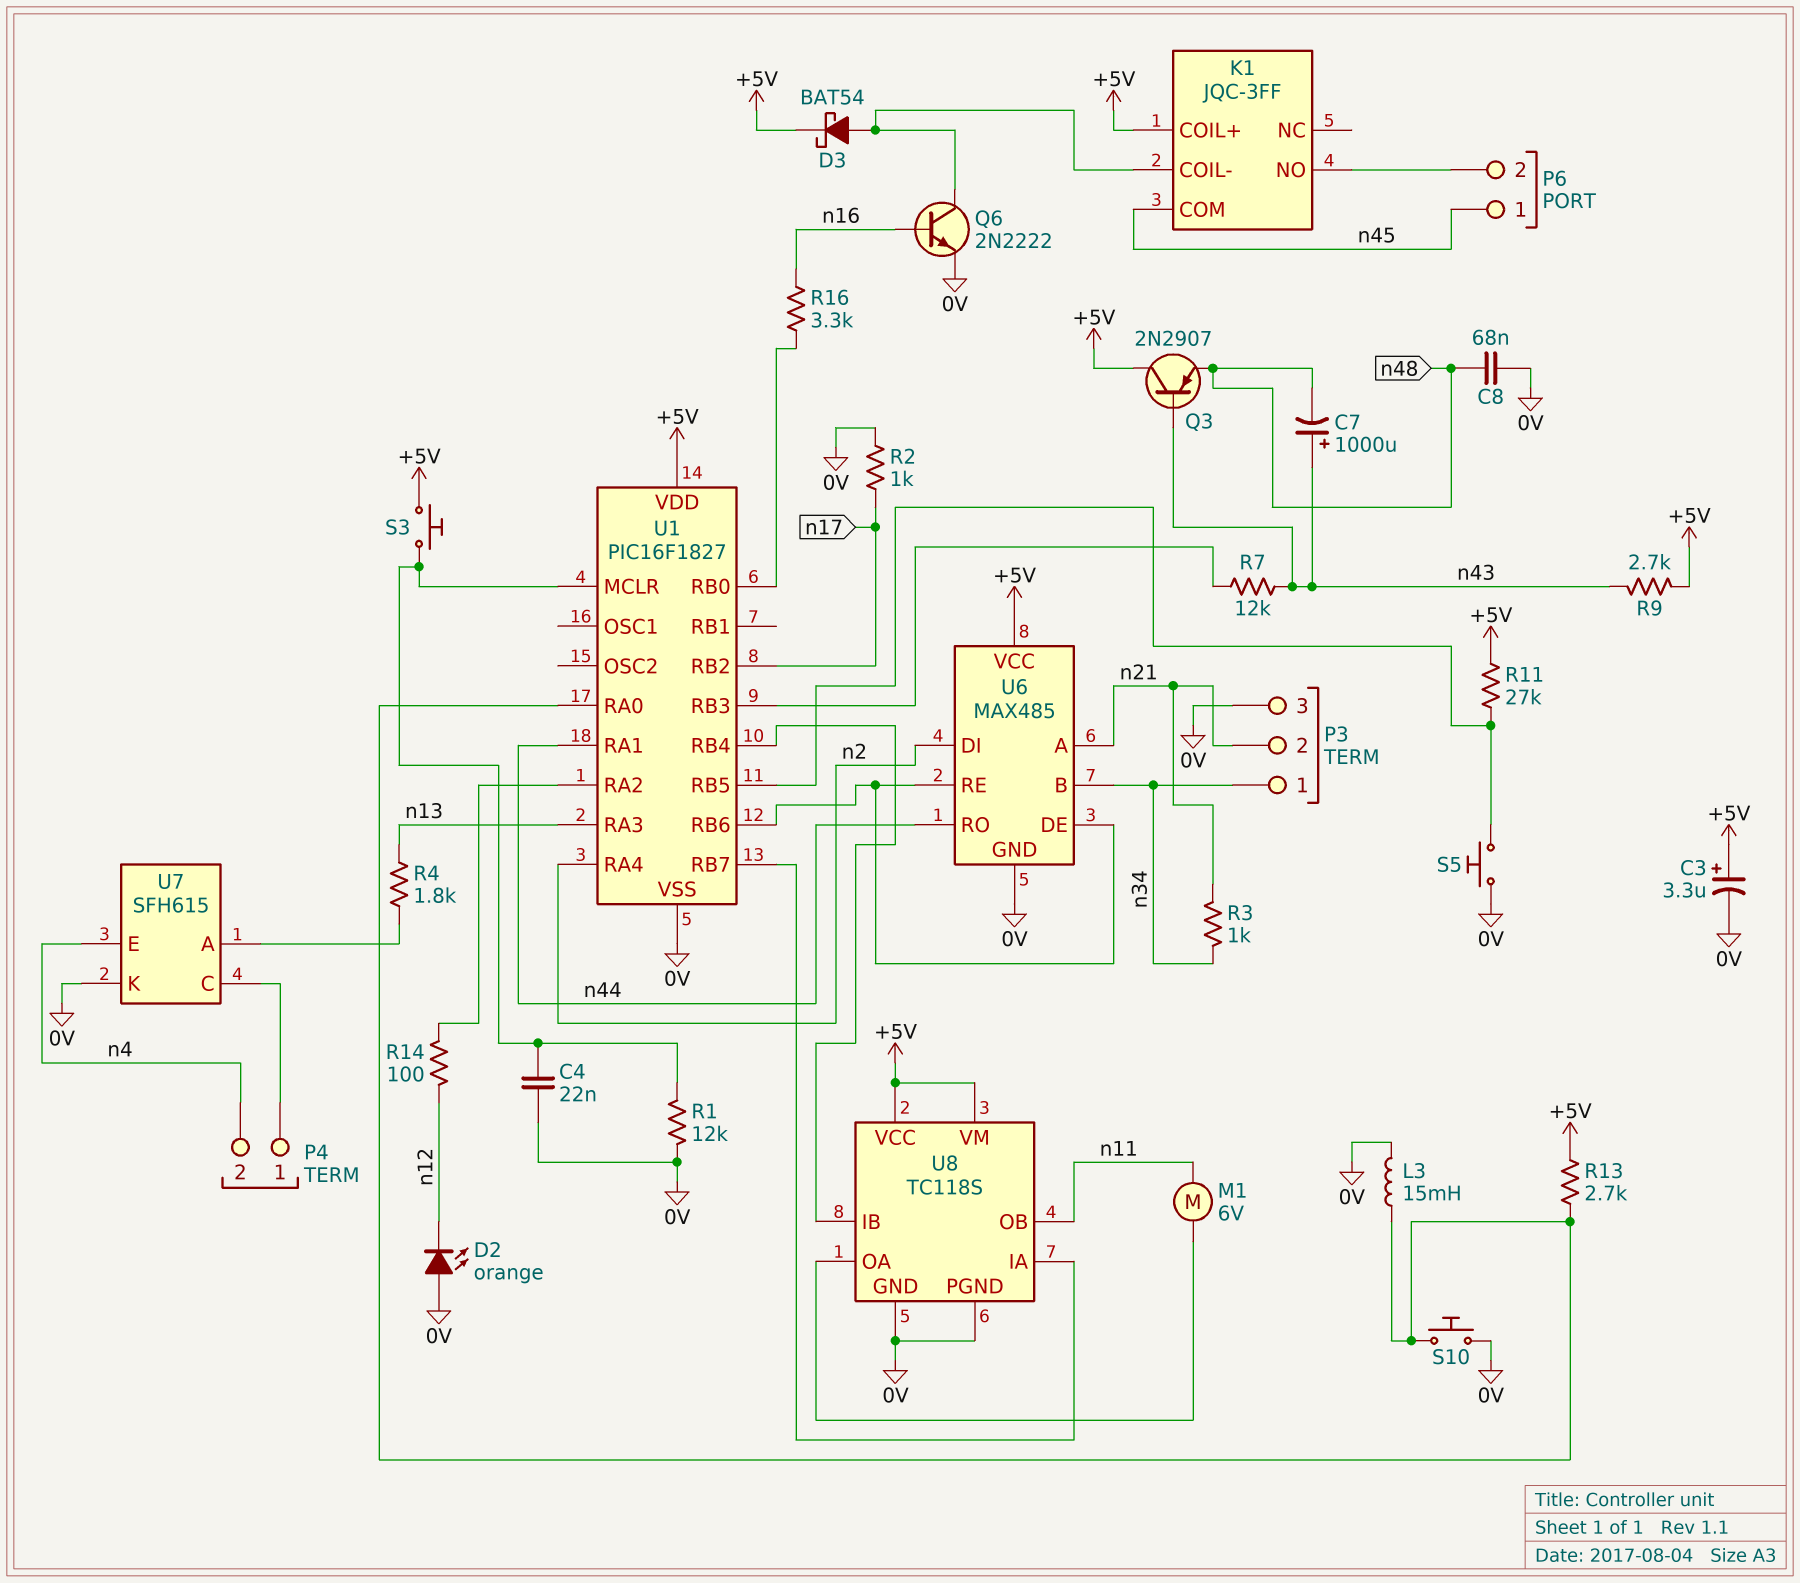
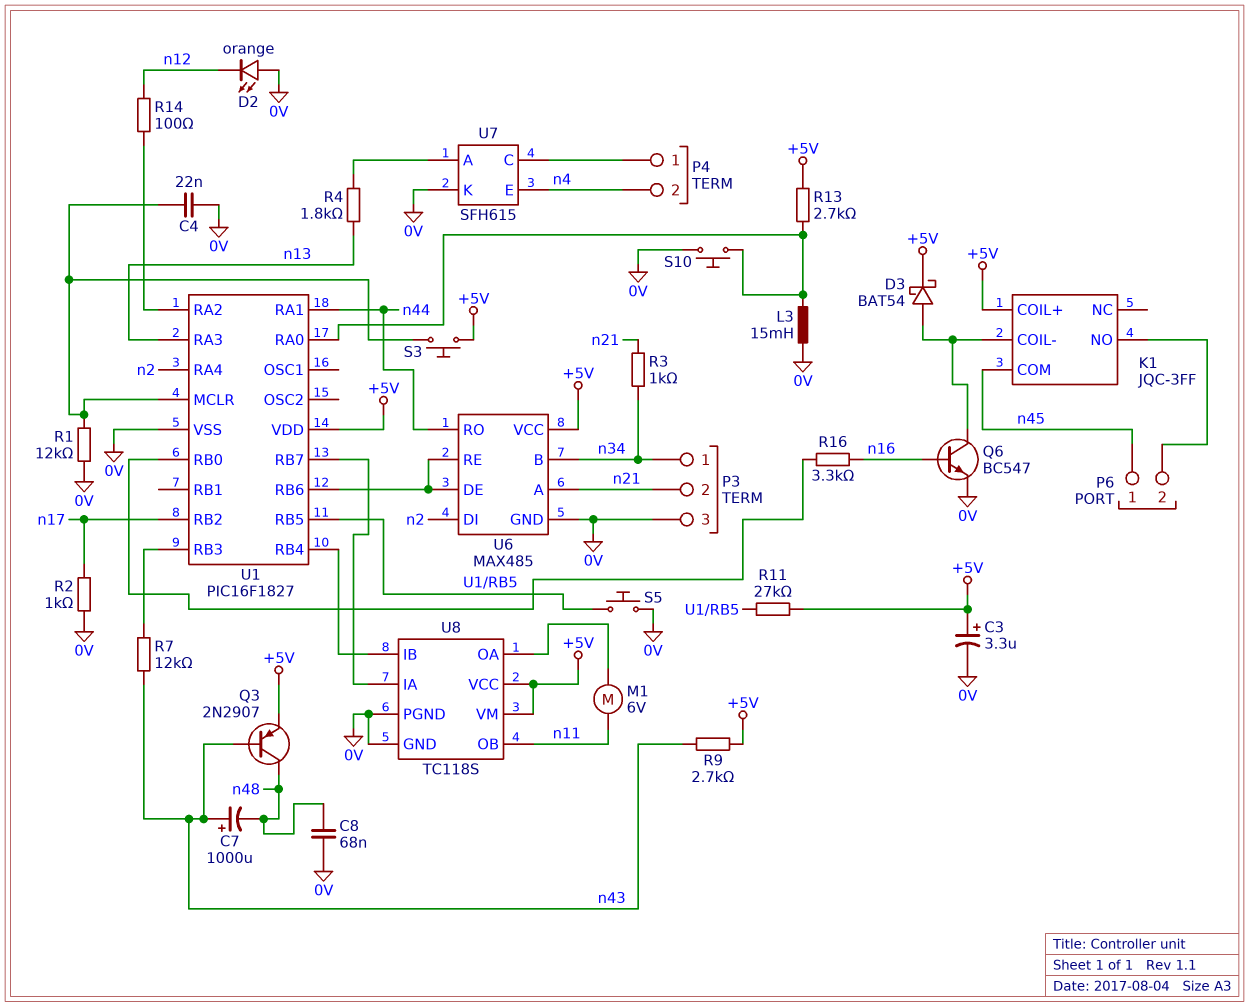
Q3: PNP 2N2907 (B n43, C +5V, E n48) -> PNP 2N2907 (B n43, C n48, E +5V)
Q6: NPN 2N2222 (B n16, C K1/COIL-, E 0V) -> NPN BC547 (B n16, C K1/COIL-, E 0V)

